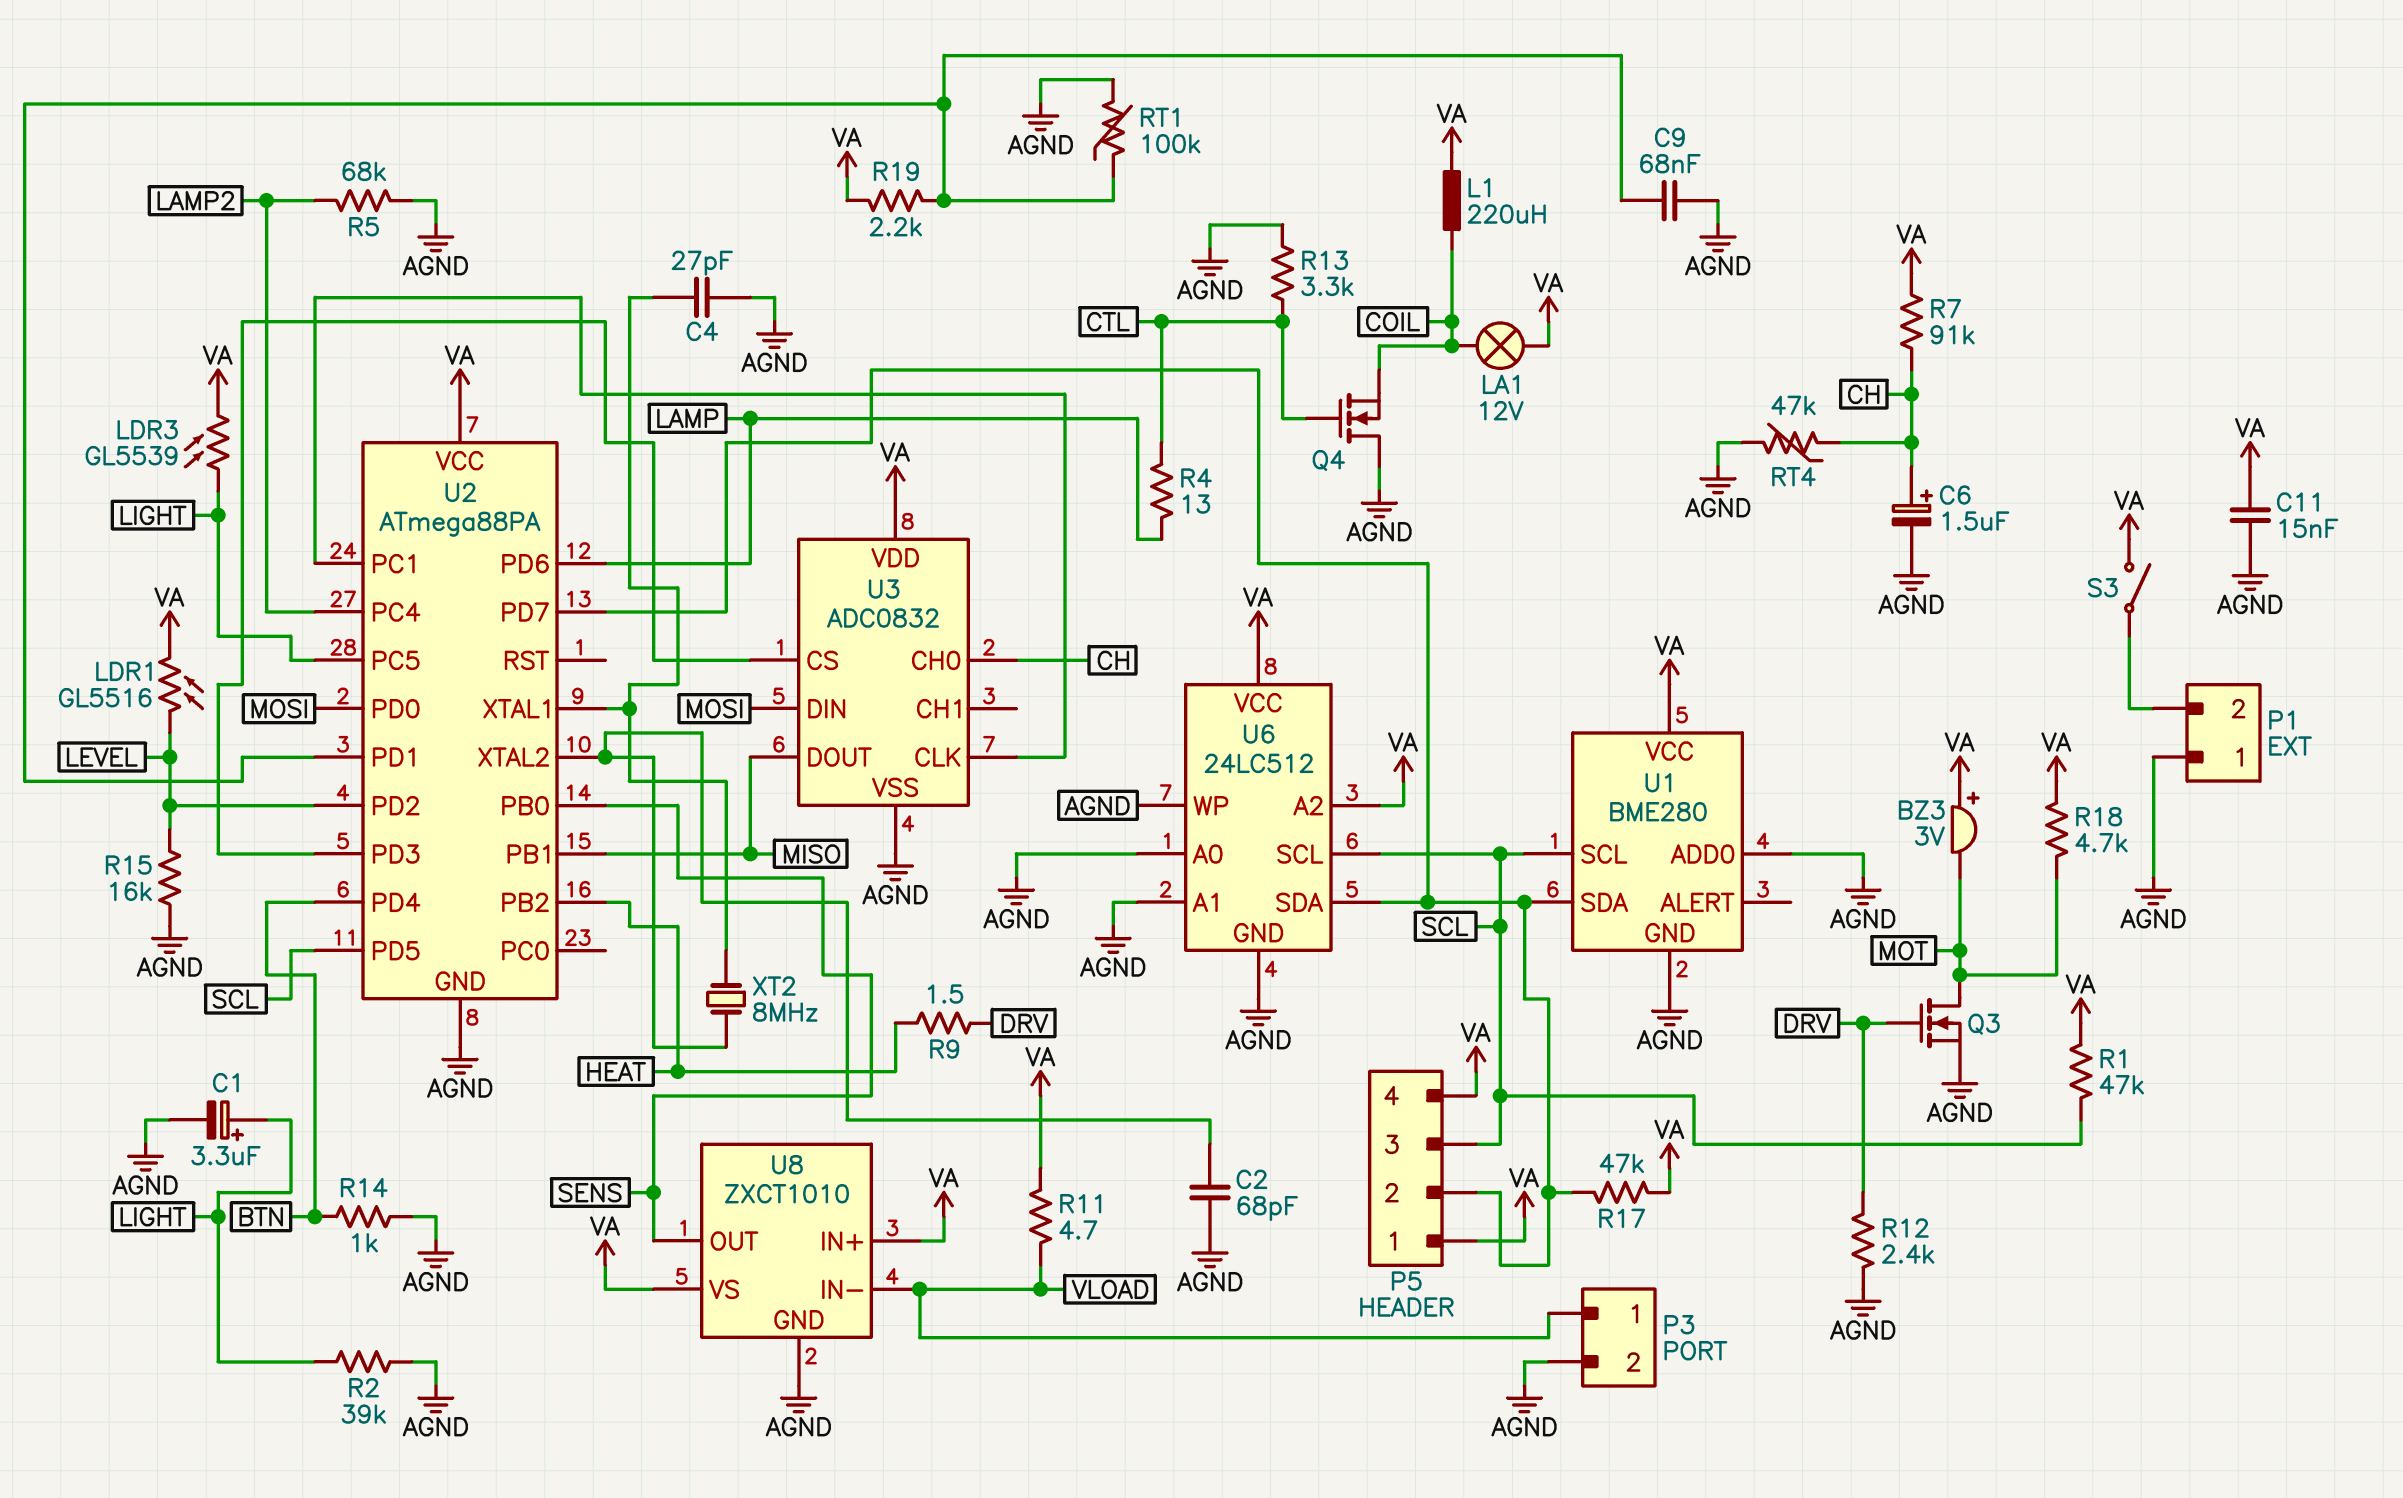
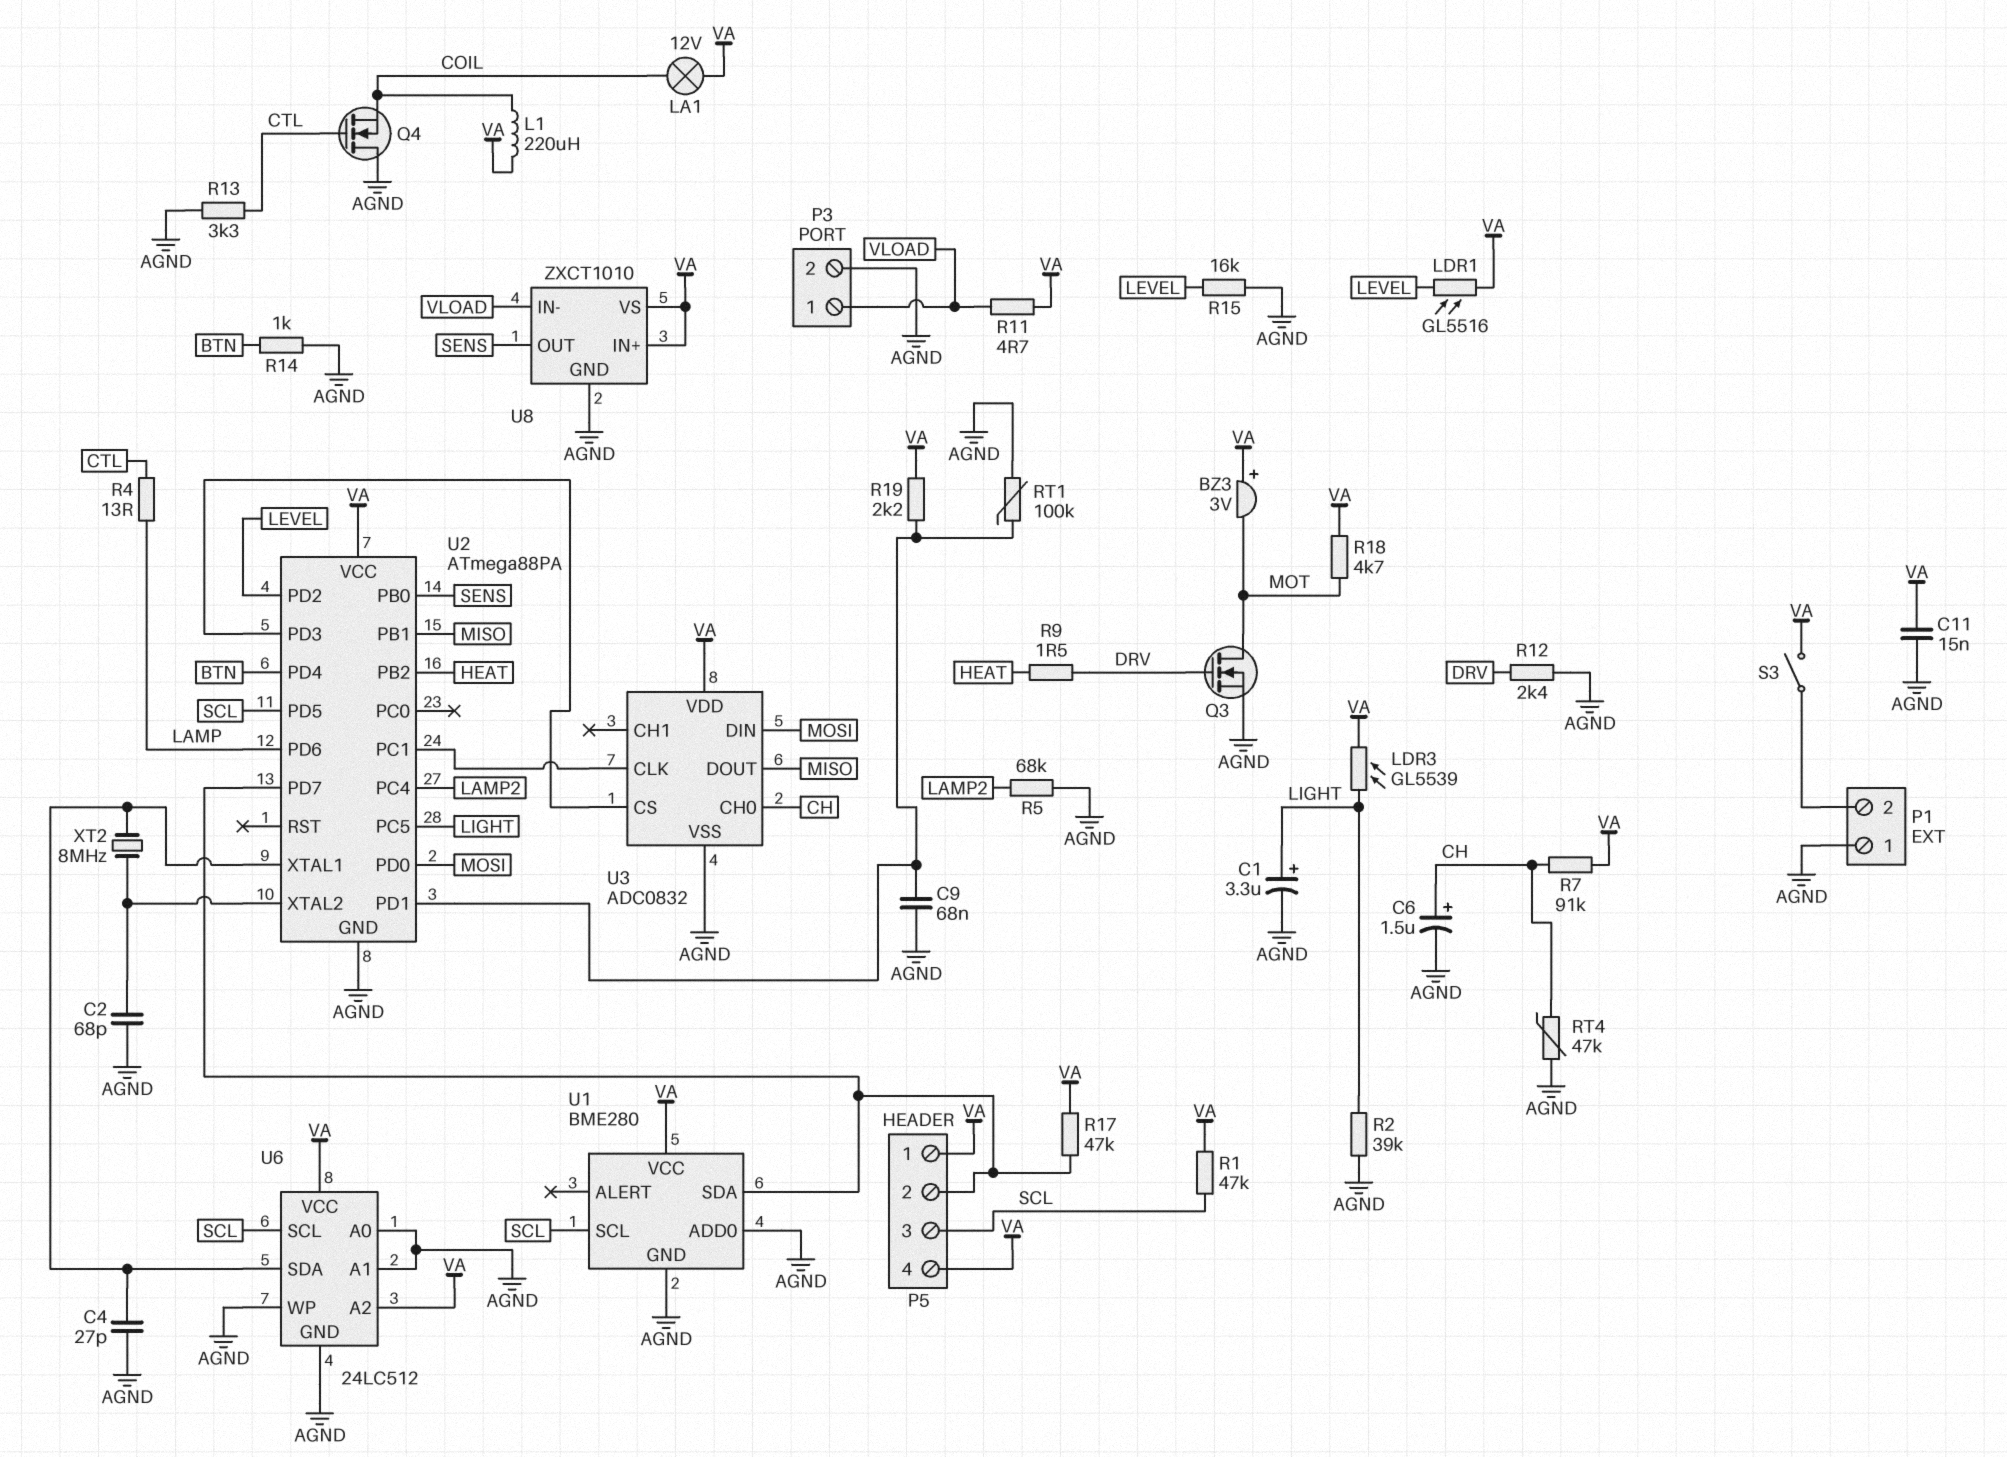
U6 pin SDA: P5/2 -> U2/XTAL1

